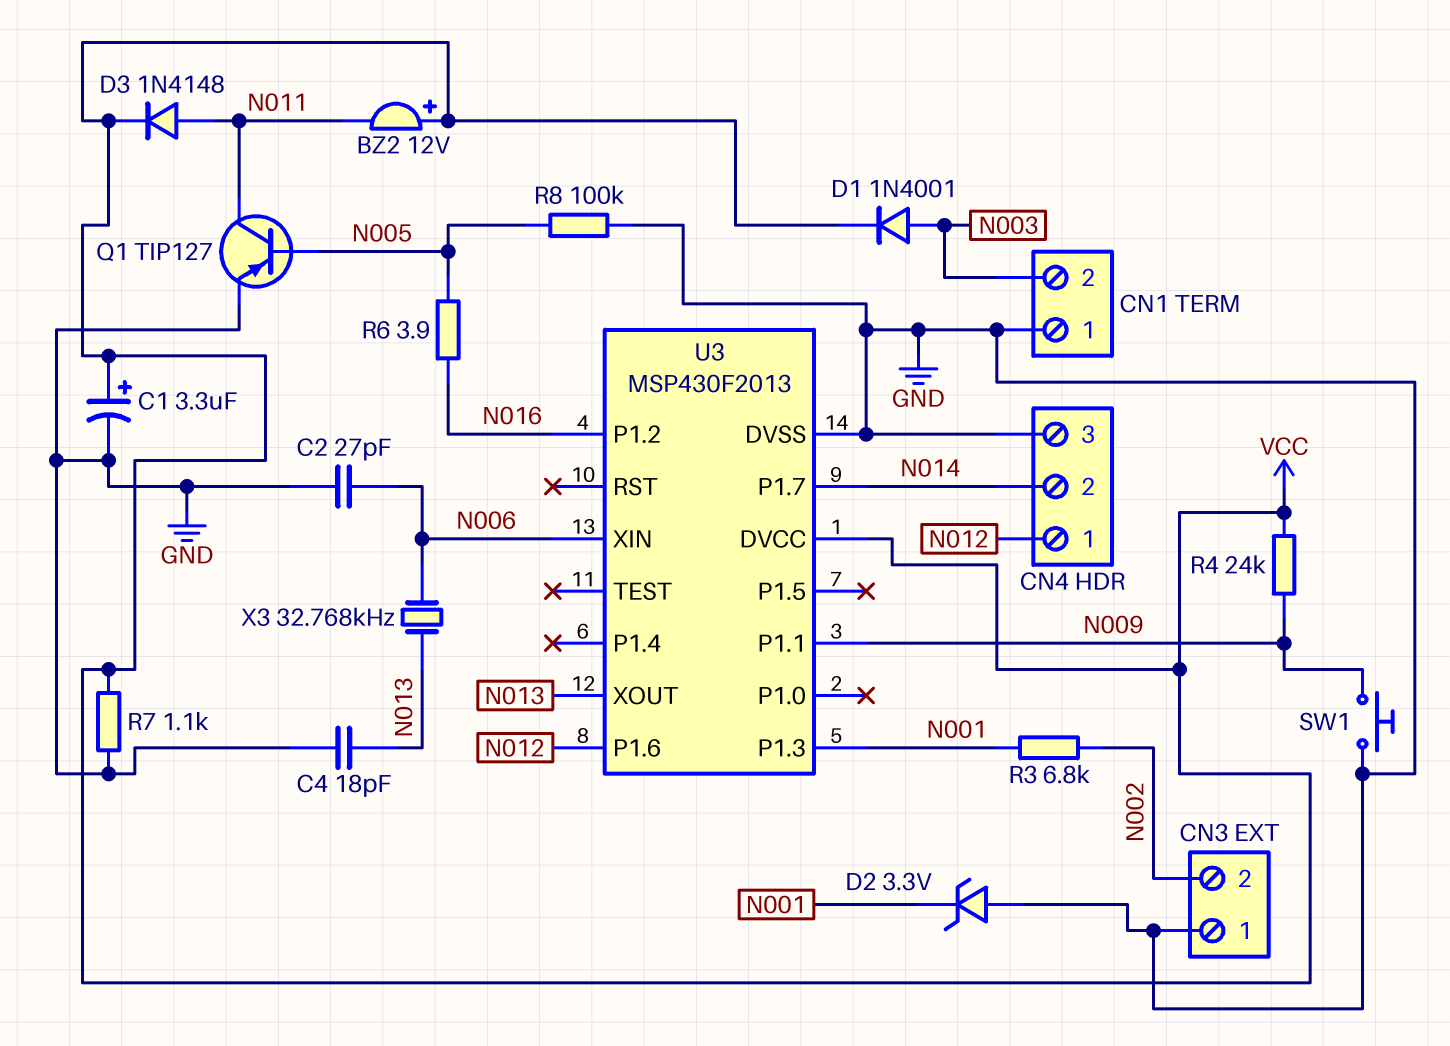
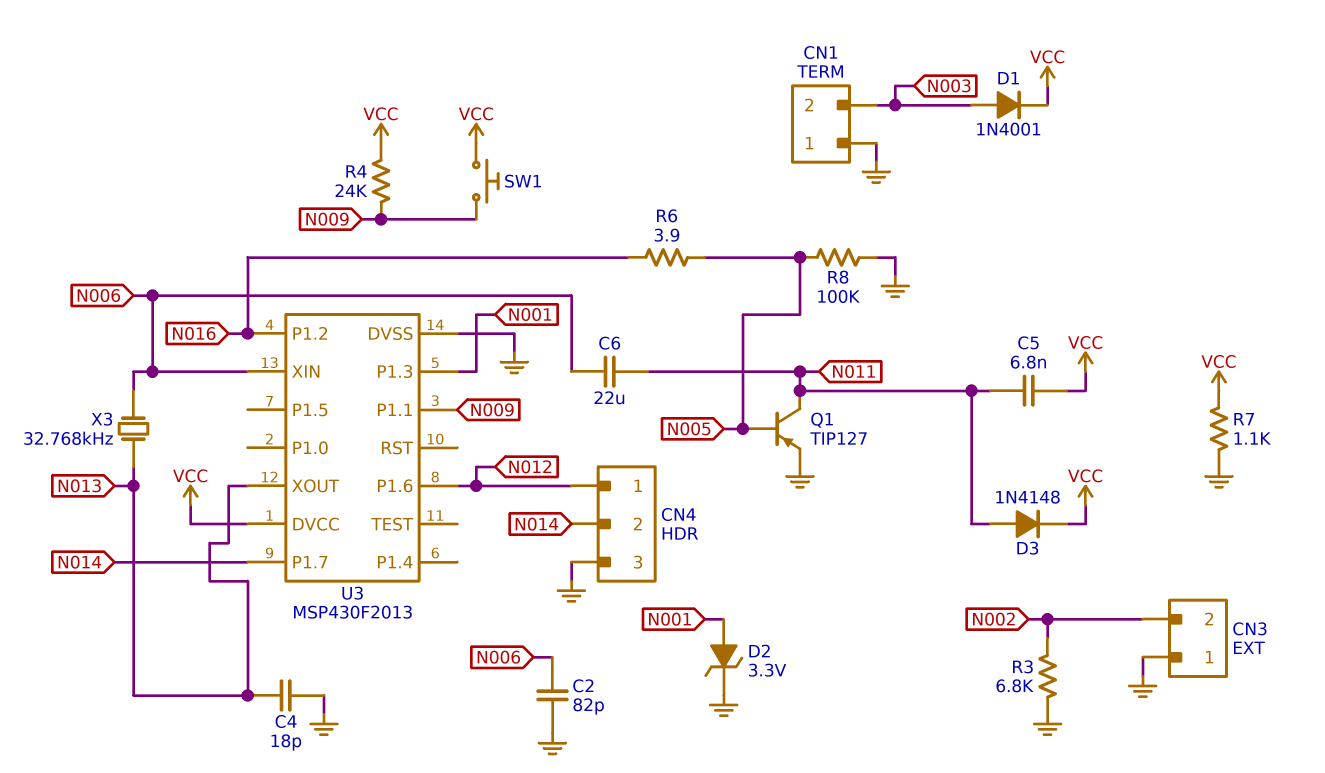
BZ2: buzzer 12V (plus VCC, minus N011) -> none
C1: 3.3uF (plus VCC, minus GND) -> none
C2: 27pF (GND, N006) -> 82pF (GND, N006)
C5: none -> 6.8nF (N011, VCC)
C6: none -> 22uF (N006, N011)
D2: zener 3.3V (A GND, K N001) -> zener 3.3V (A N001, K GND)
R3: 6.8k (N001, N002) -> 6.8k (GND, N002)
SW1: button (GND, N009) -> button (N009, VCC)

